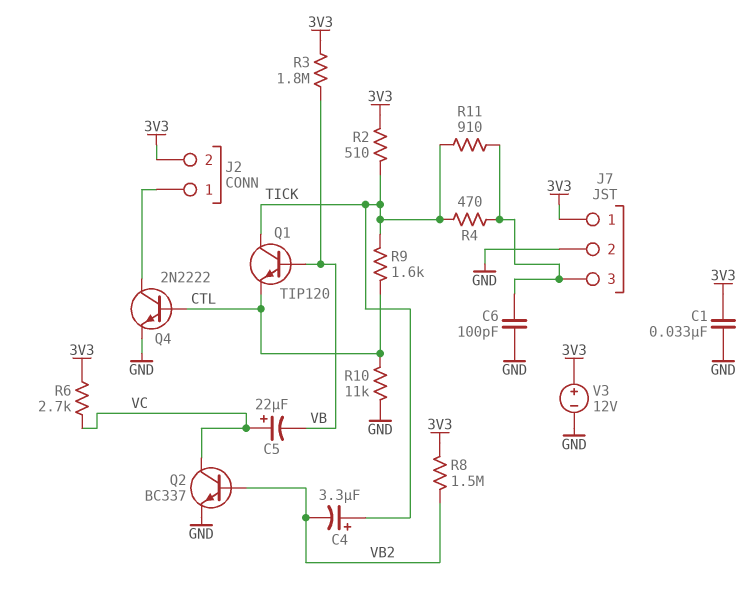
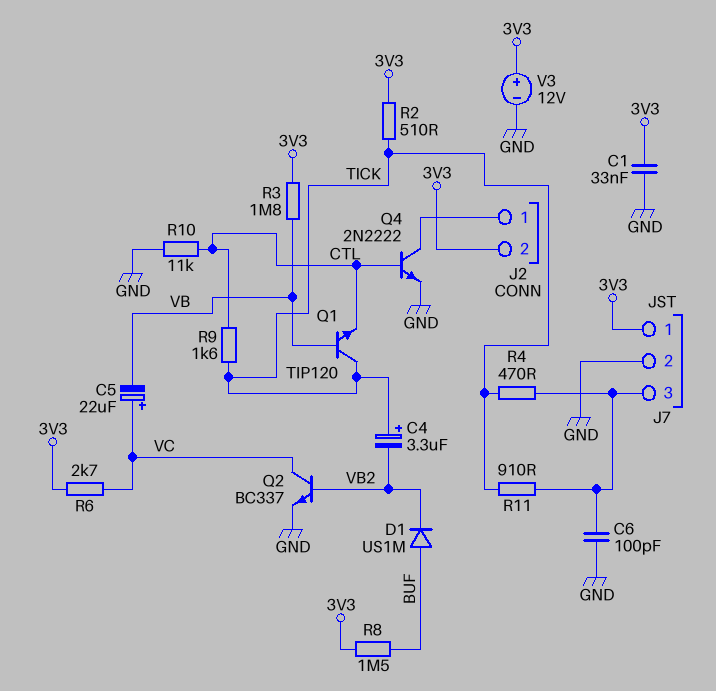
D1: none -> diode US1M (A BUF, K VB2)
R8: 1.5M (3V3, VB2) -> 1.5M (3V3, BUF)

